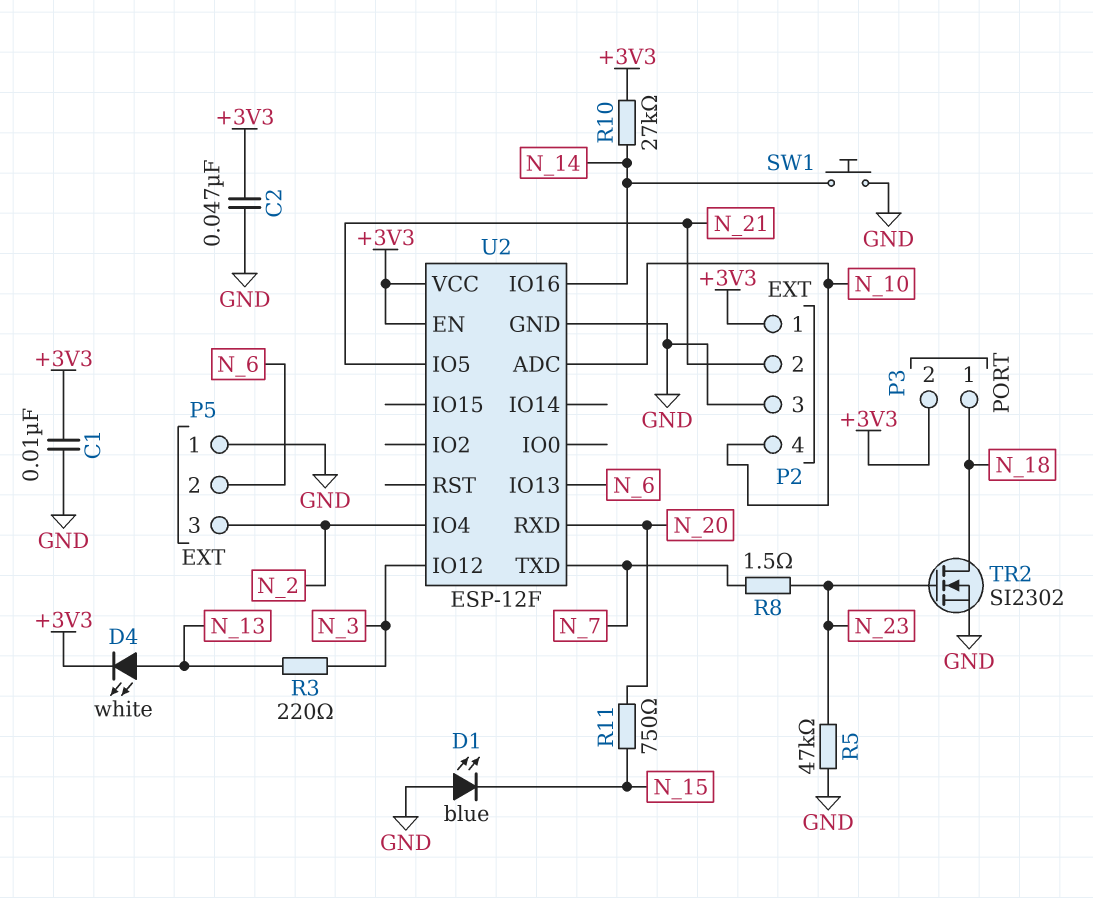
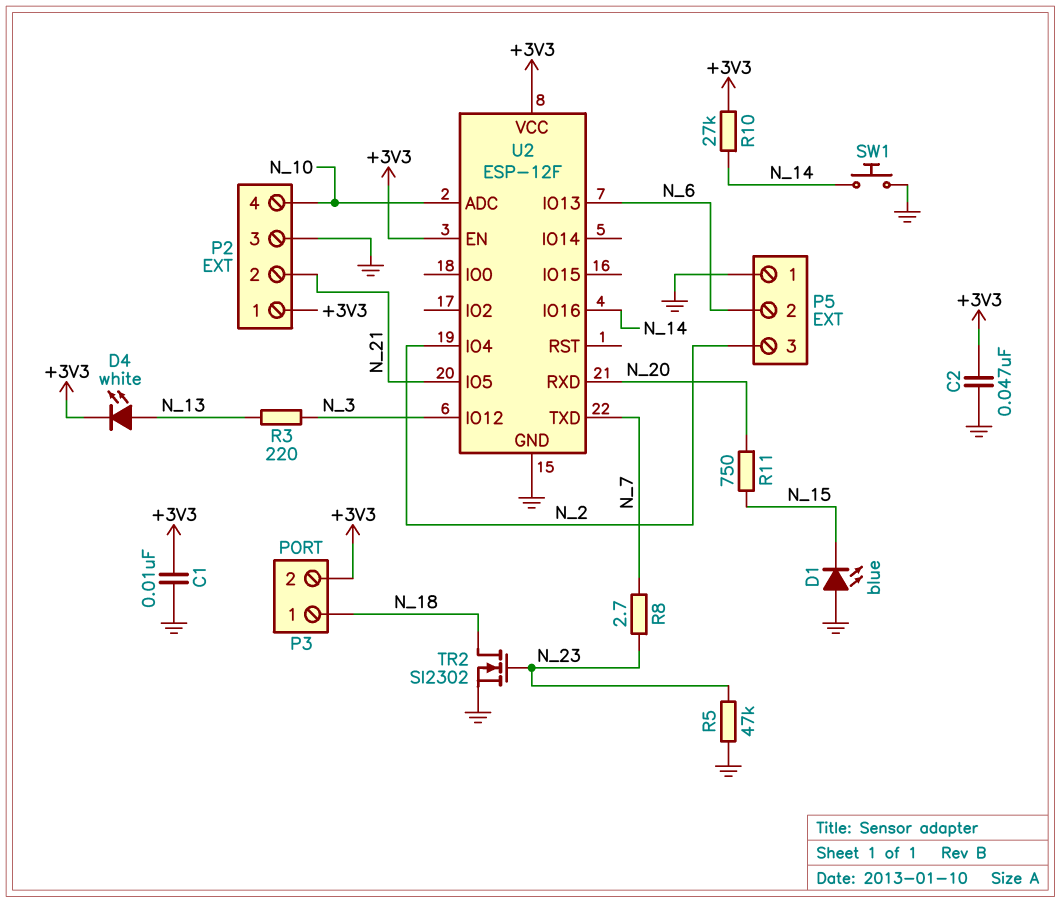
R8: 1.5 (N_7, N_23) -> 2.7 (N_7, N_23)

